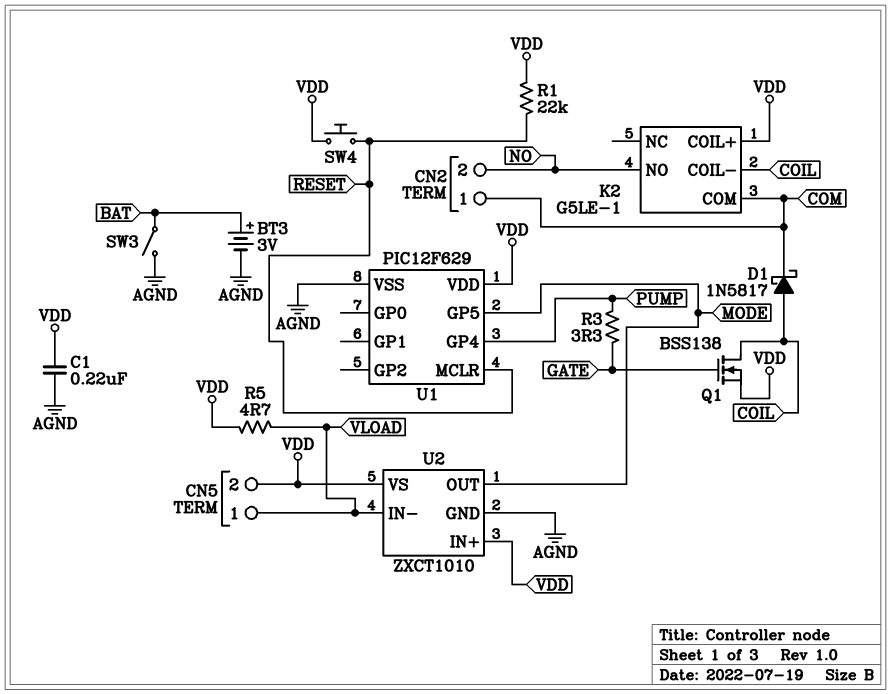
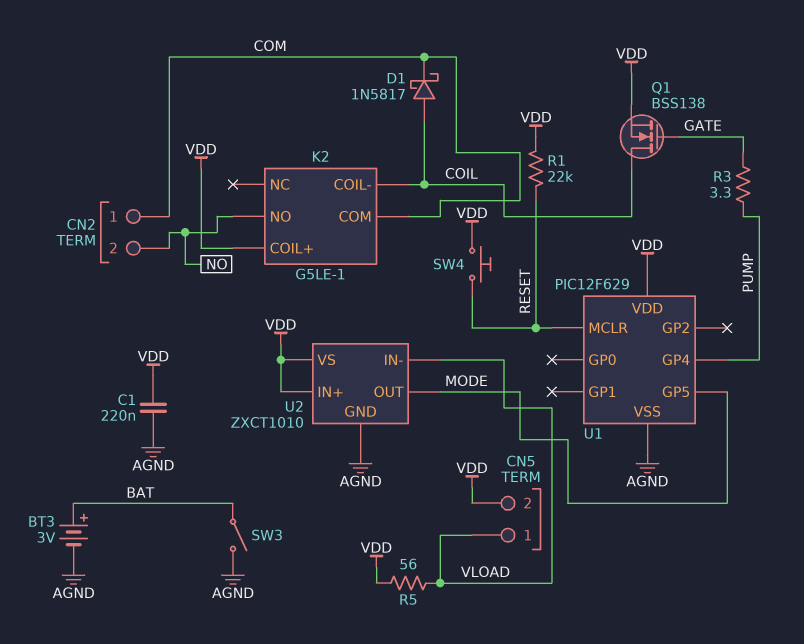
R5: 4.7 (VDD, VLOAD) -> 56 (VDD, VLOAD)

